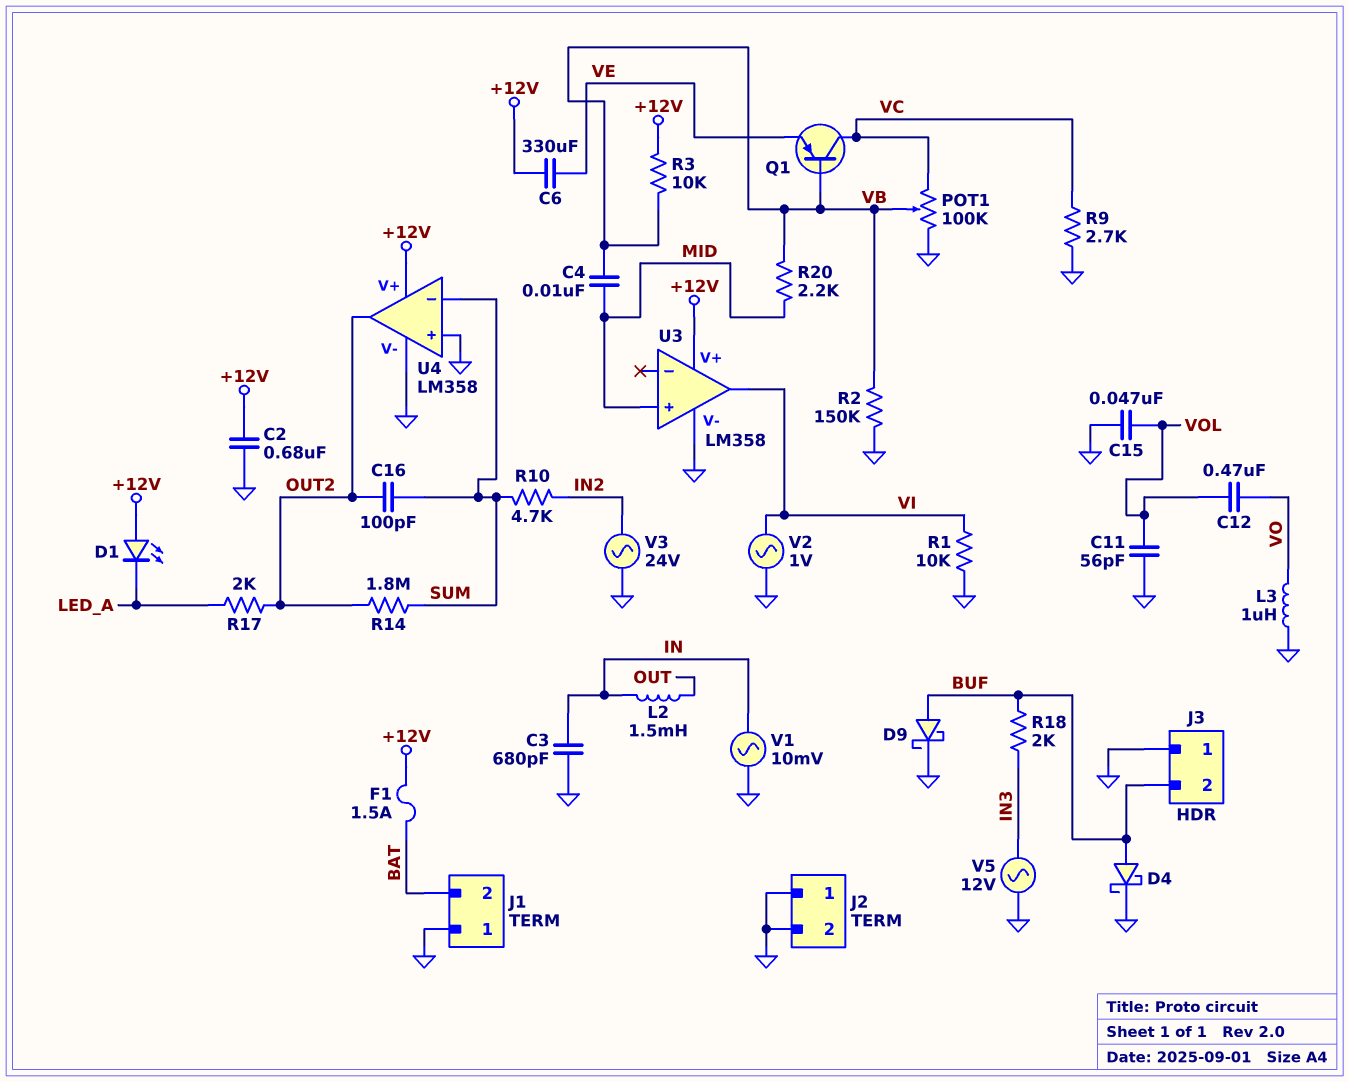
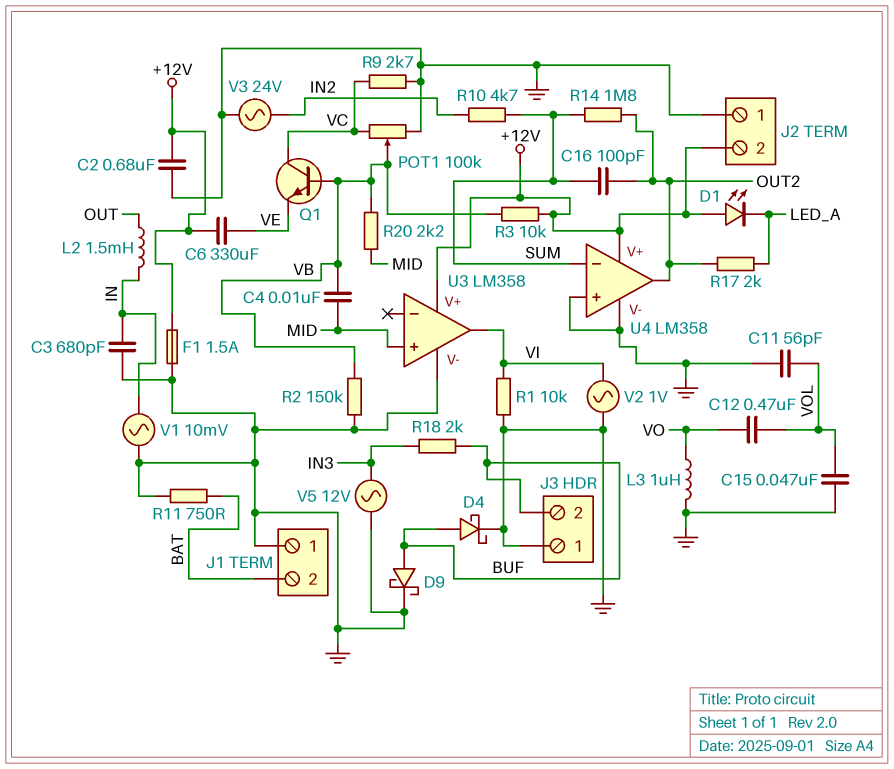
F1: 1.5A (+12V, BAT) -> 1.5A (+12V, GND)
J2 pin 2: GND -> +12V
Q1: PNP (B VB, C VC, E VE) -> NPN (B VB, C VC, E VE)
R11: none -> 750 (BAT, GND)

